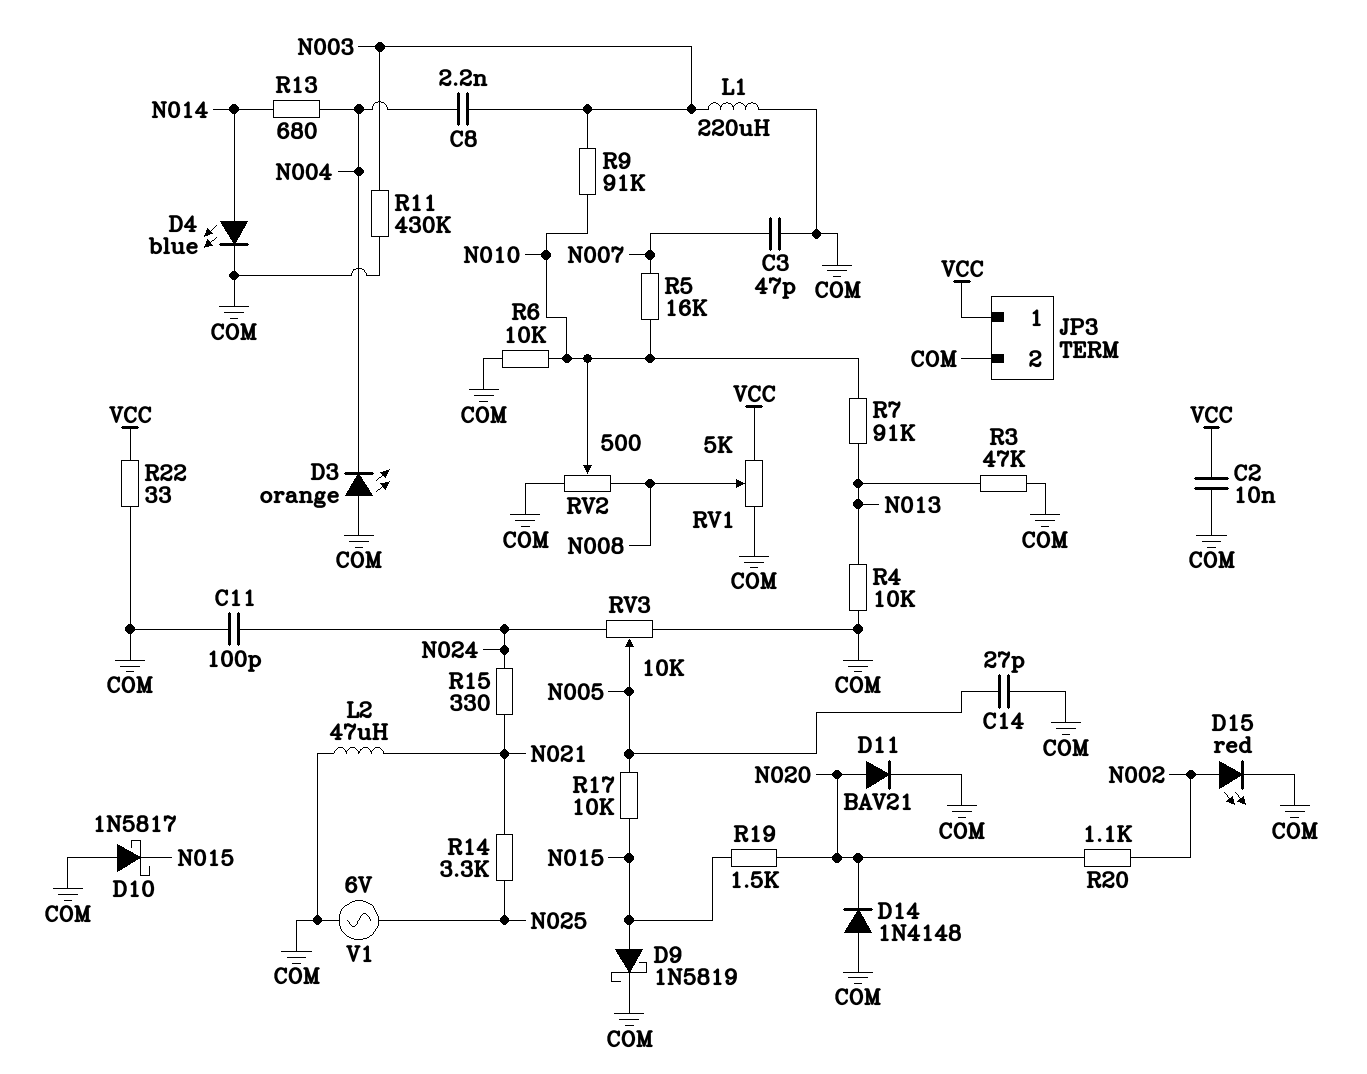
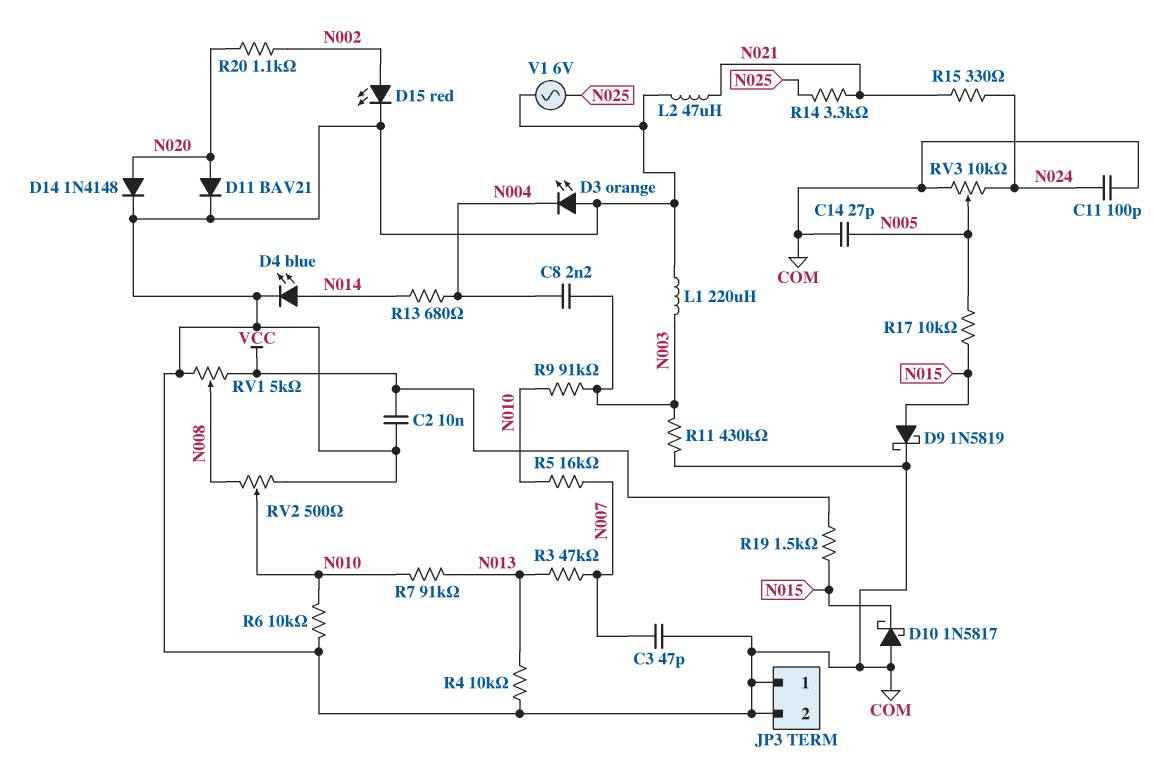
D14: diode 1N4148 (A COM, K N020) -> diode 1N4148 (A N020, K COM)
JP3 pin 1: VCC -> COM
R3: 47k (COM, N013) -> 47k (N007, N013)
R19: 1.5k (N015, N020) -> 1.5k (N015, VCC)
R22: 33 (COM, VCC) -> none

